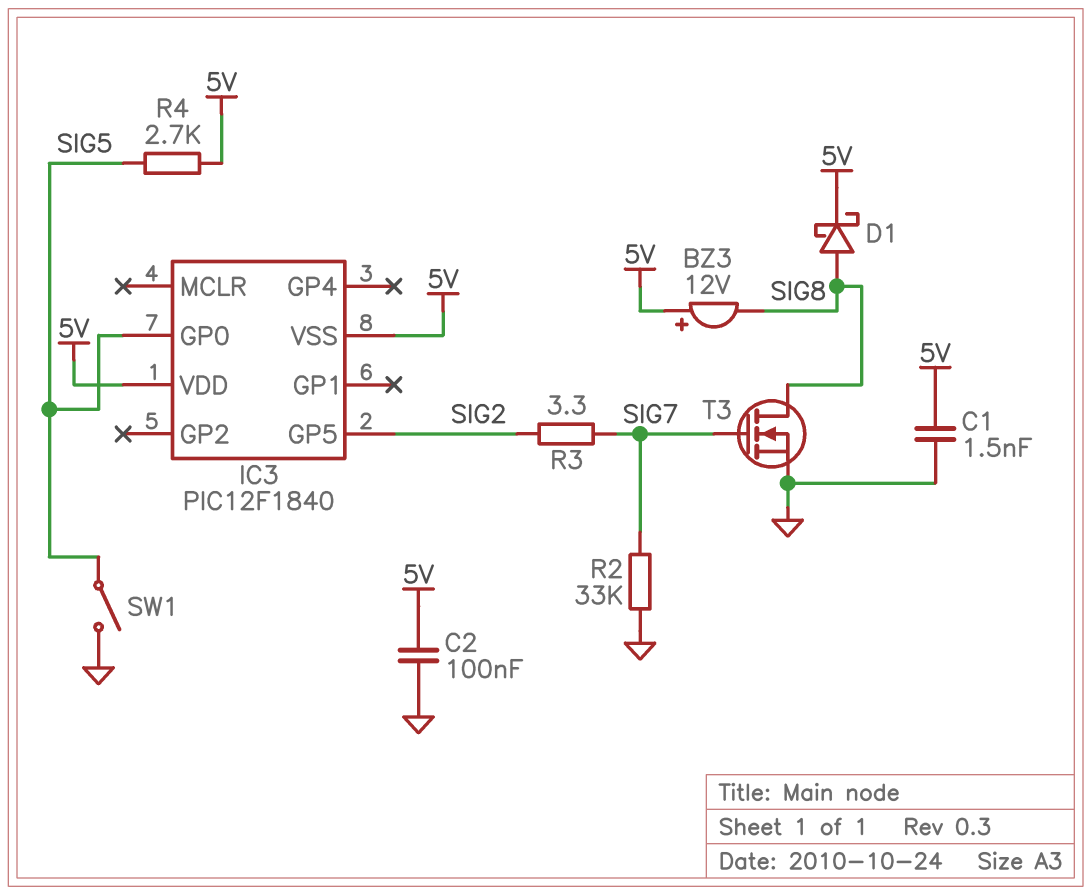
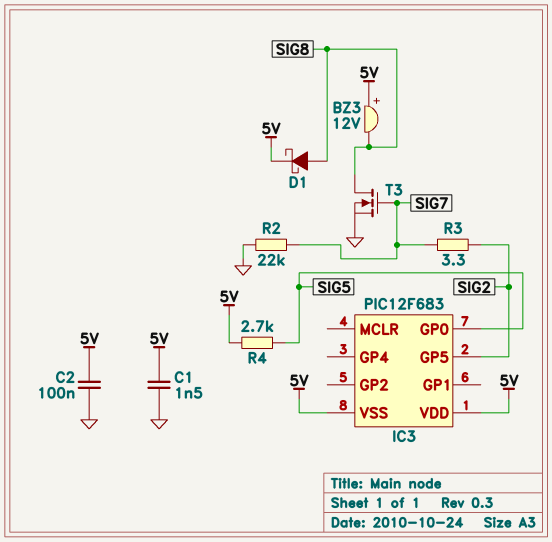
IC3: PIC12F1840 -> PIC12F683
R2: 33k (GND, SIG7) -> 22k (GND, SIG7)
SW1: switch (GND, SIG5) -> none

